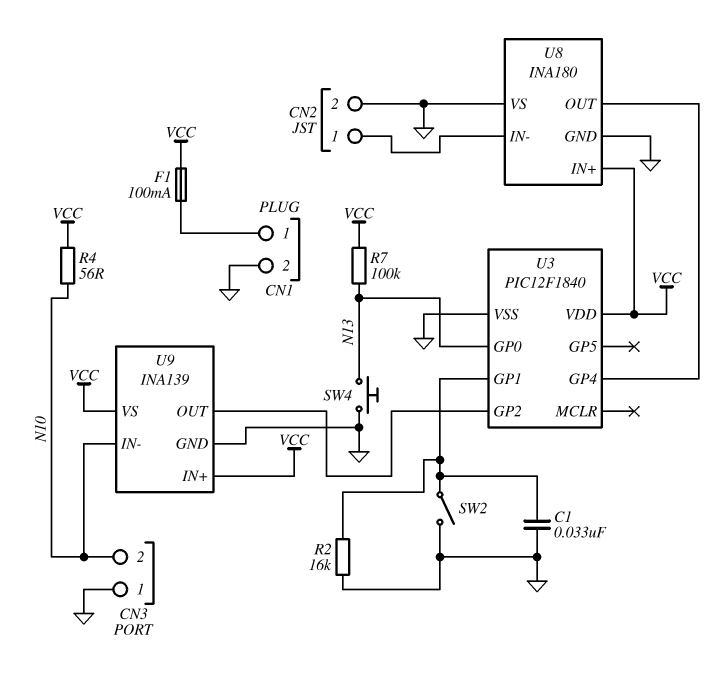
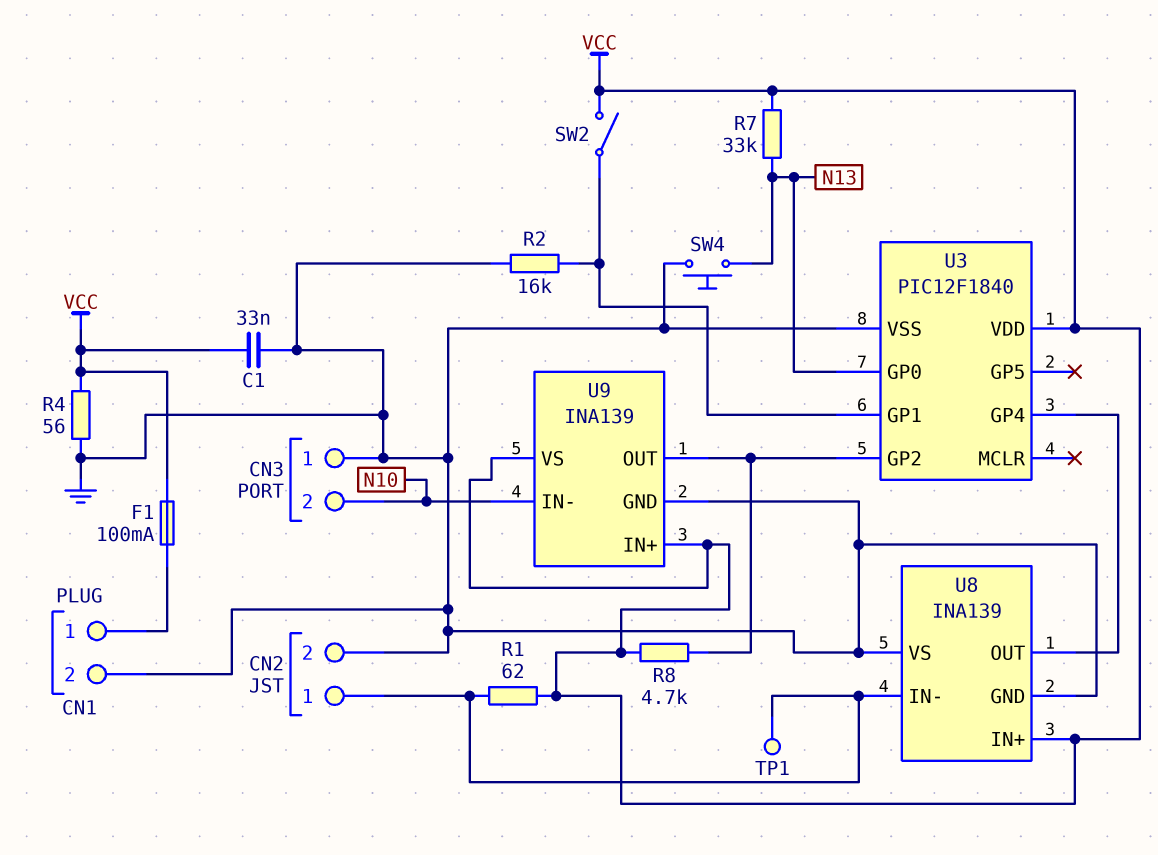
C1: 33nF (GND, U3/GP1) -> 33nF (GND, VCC)
R1: none -> 62 (CN2/1, VCC)
R4: 56 (N10, VCC) -> 56 (GND, VCC)
R7: 100k (N13, VCC) -> 33k (N13, VCC)
R8: none -> 4.7k (U3/GP2, VCC)
SW2: switch (GND, U3/GP1) -> switch (U3/GP1, VCC)
TP1: none -> test point (CN2/1)
U8: INA180 -> INA139

